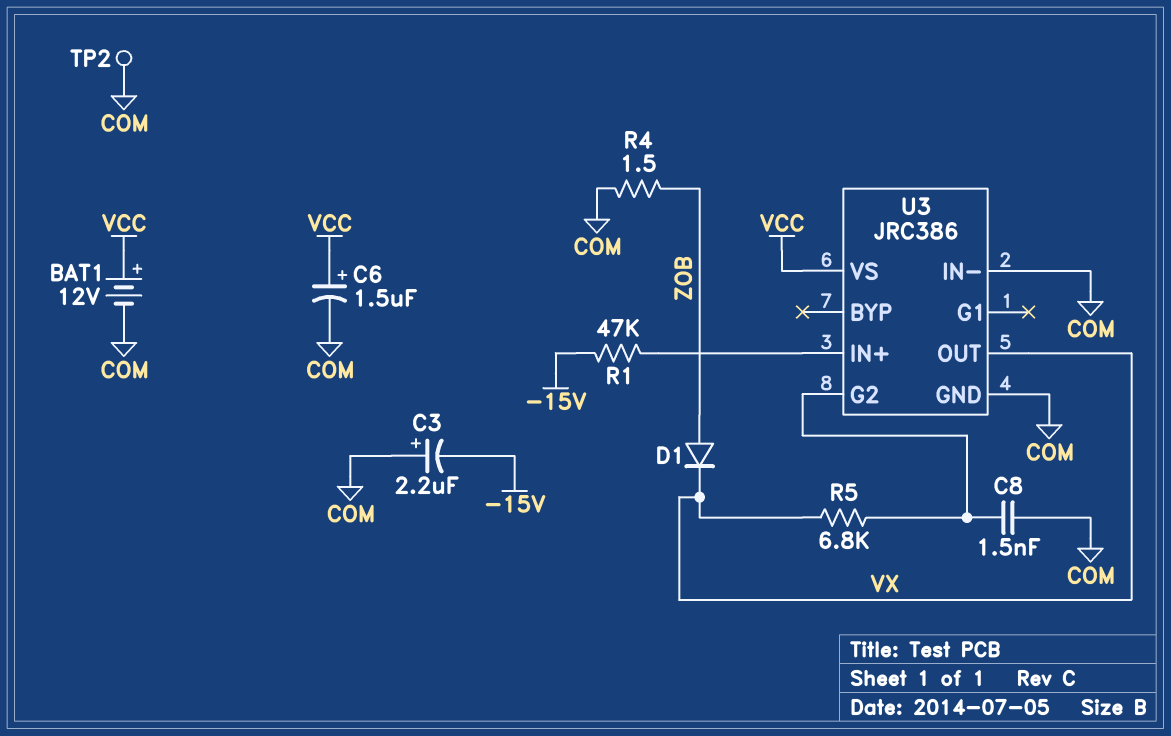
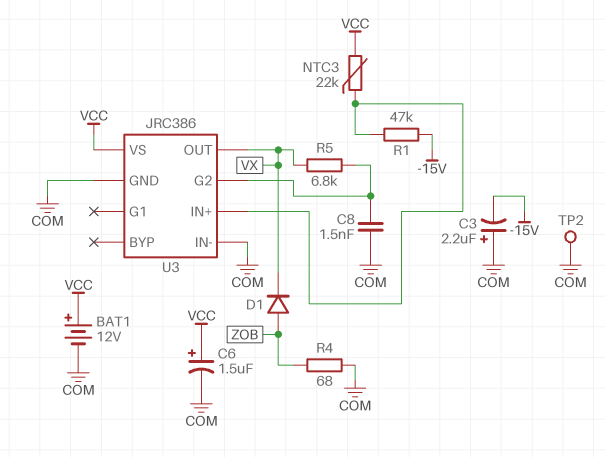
NTC3: none -> 22k (U3/IN+, VCC)
R4: 1.5 (COM, ZOB) -> 68 (COM, ZOB)

